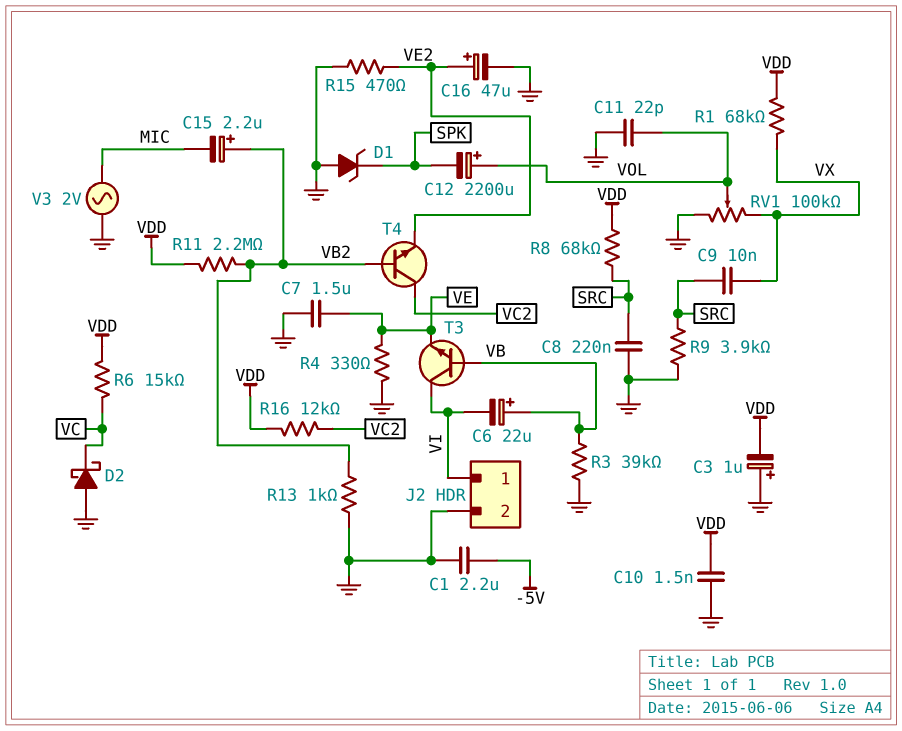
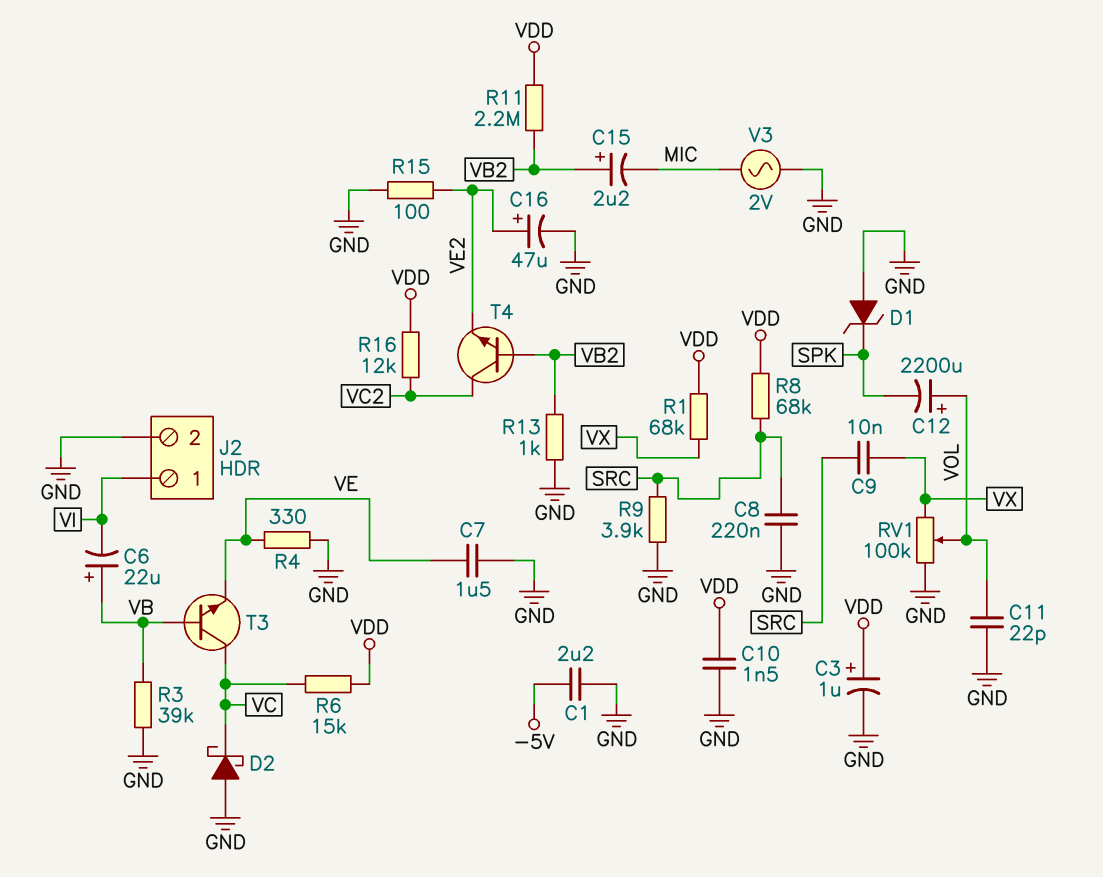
C3: 1uF (plus GND, minus VDD) -> 1uF (plus VDD, minus GND)
R15: 470 (GND, VE2) -> 100 (GND, VE2)
T3: NPN (B VB, C VI, E VE) -> NPN (B VB, C VC, E VE)

